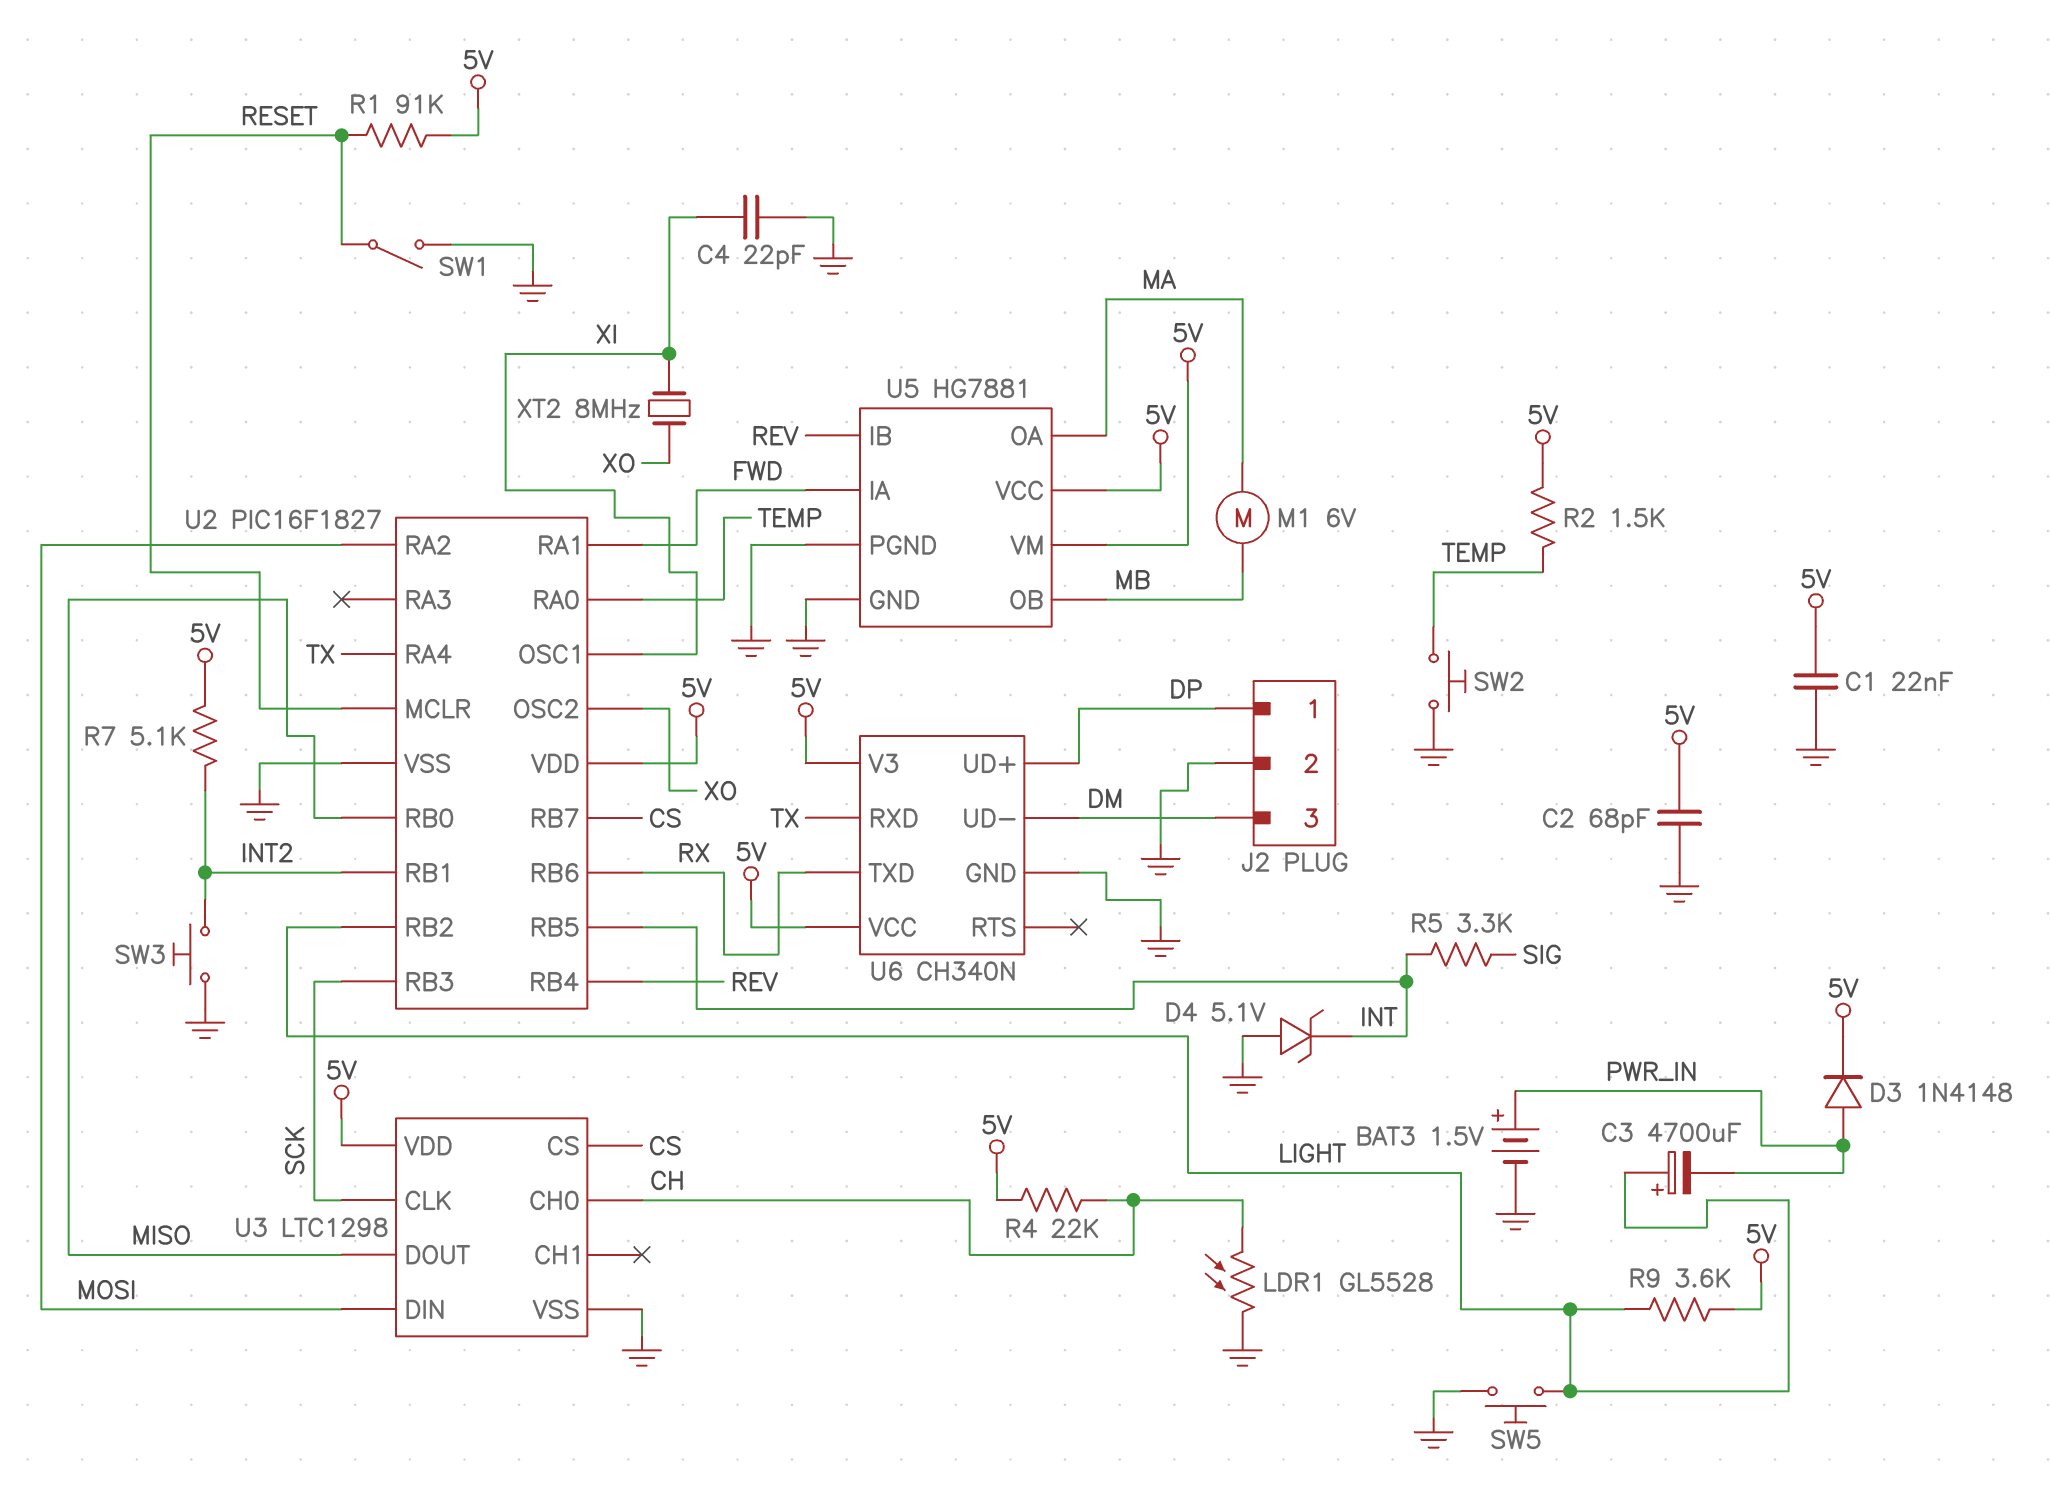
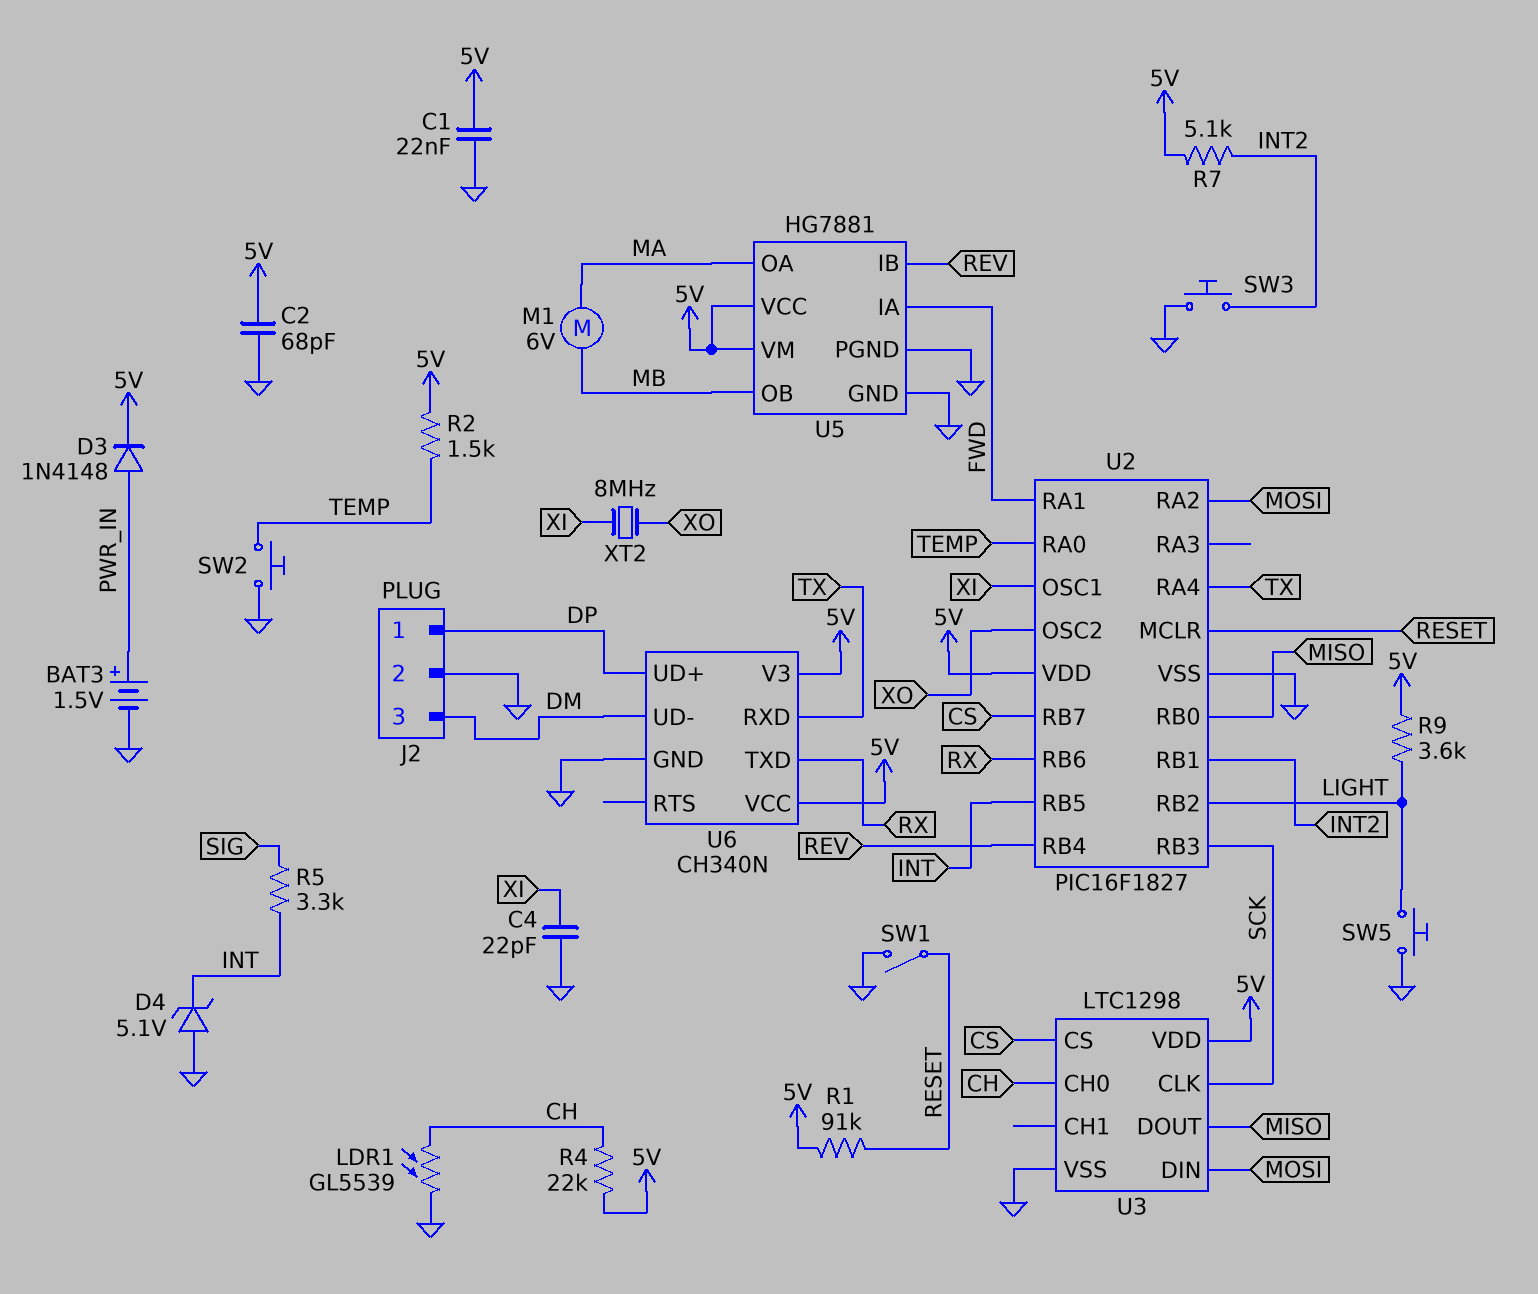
C3: 4700uF (plus LIGHT, minus PWR_IN) -> none
LDR1: GL5528 (CH, GND) -> GL5539 (CH, GND)

